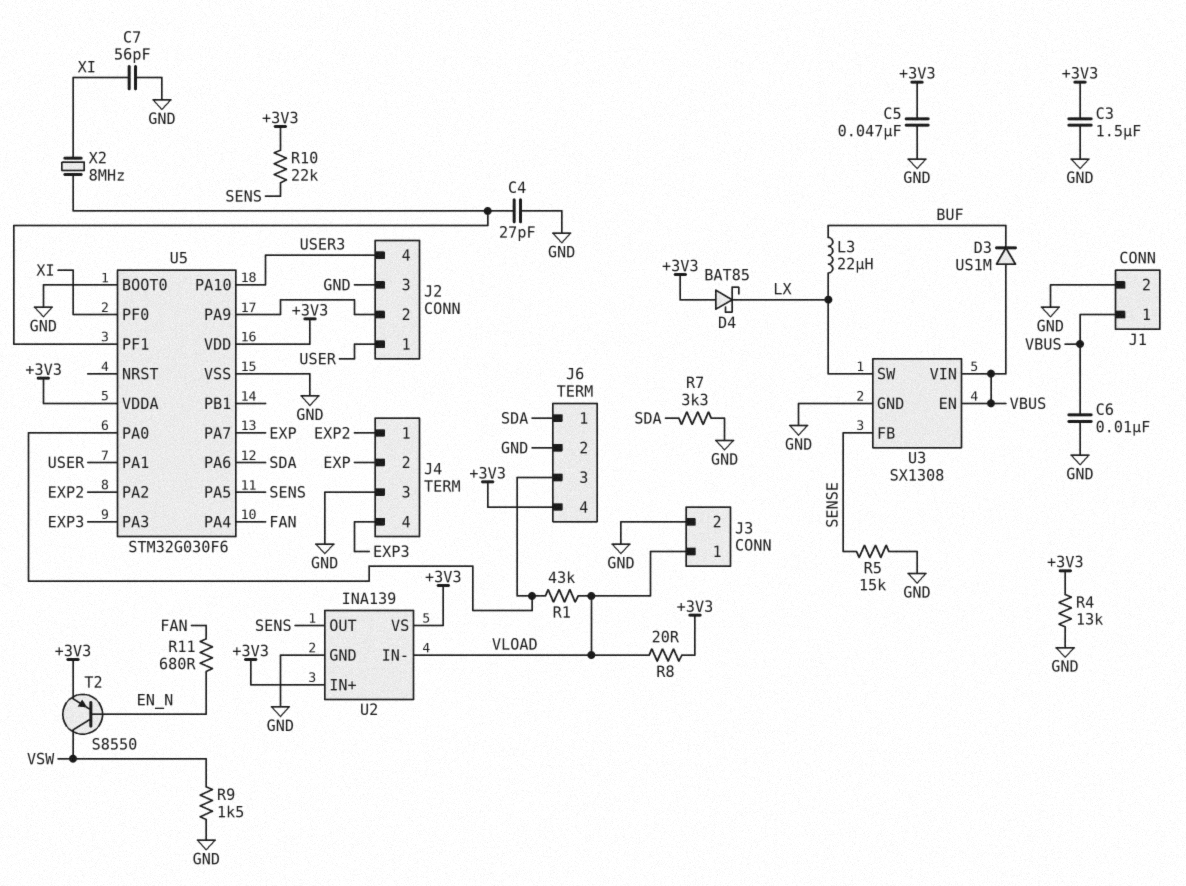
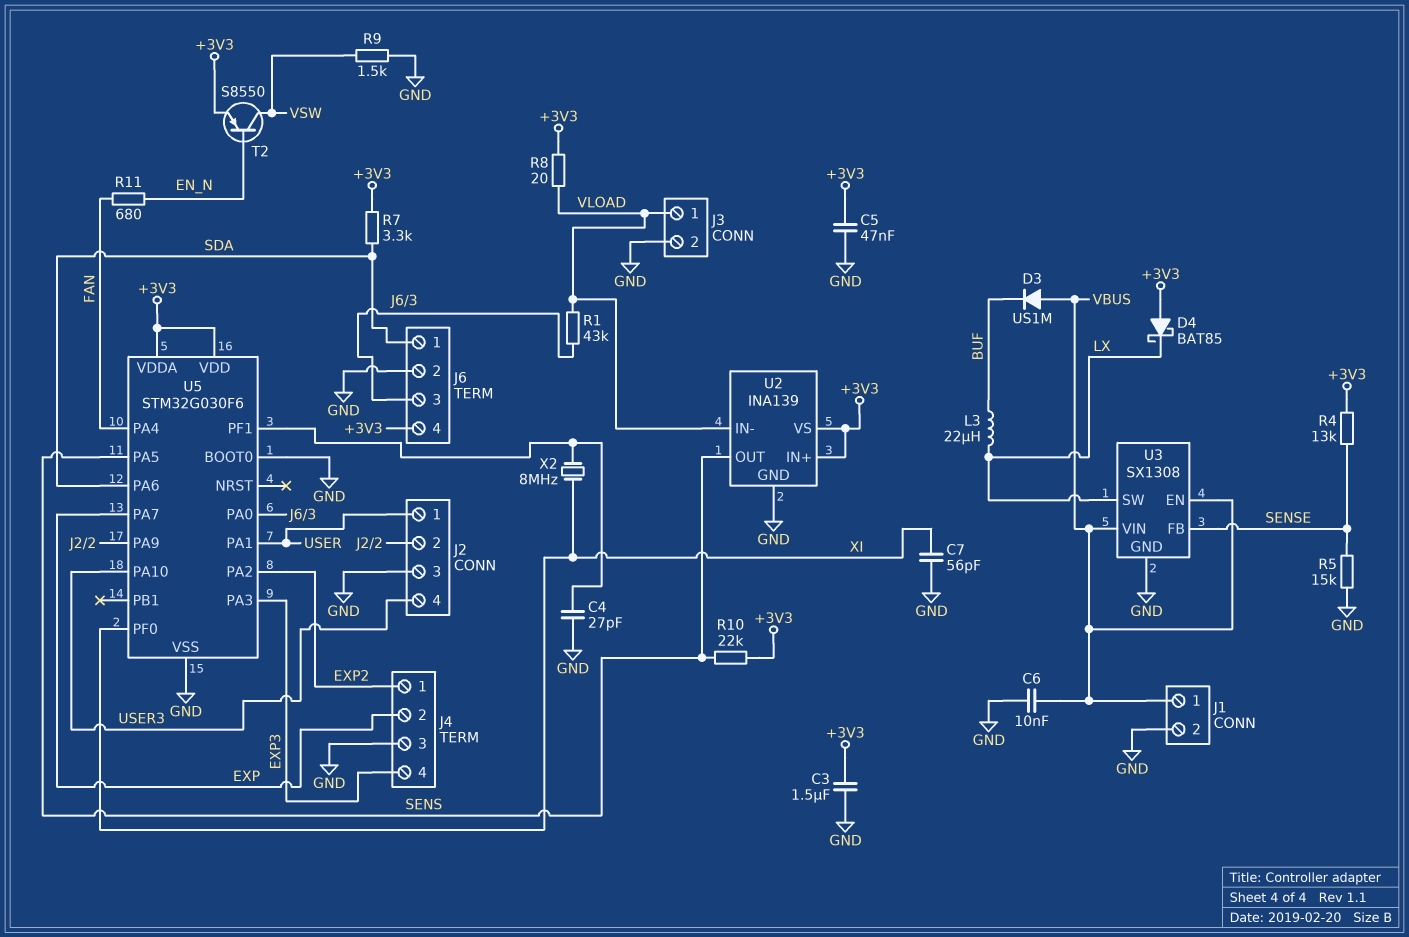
R4: 13k (+3V3, GND) -> 13k (+3V3, SENSE)
R7: 3.3k (GND, SDA) -> 3.3k (+3V3, SDA)

